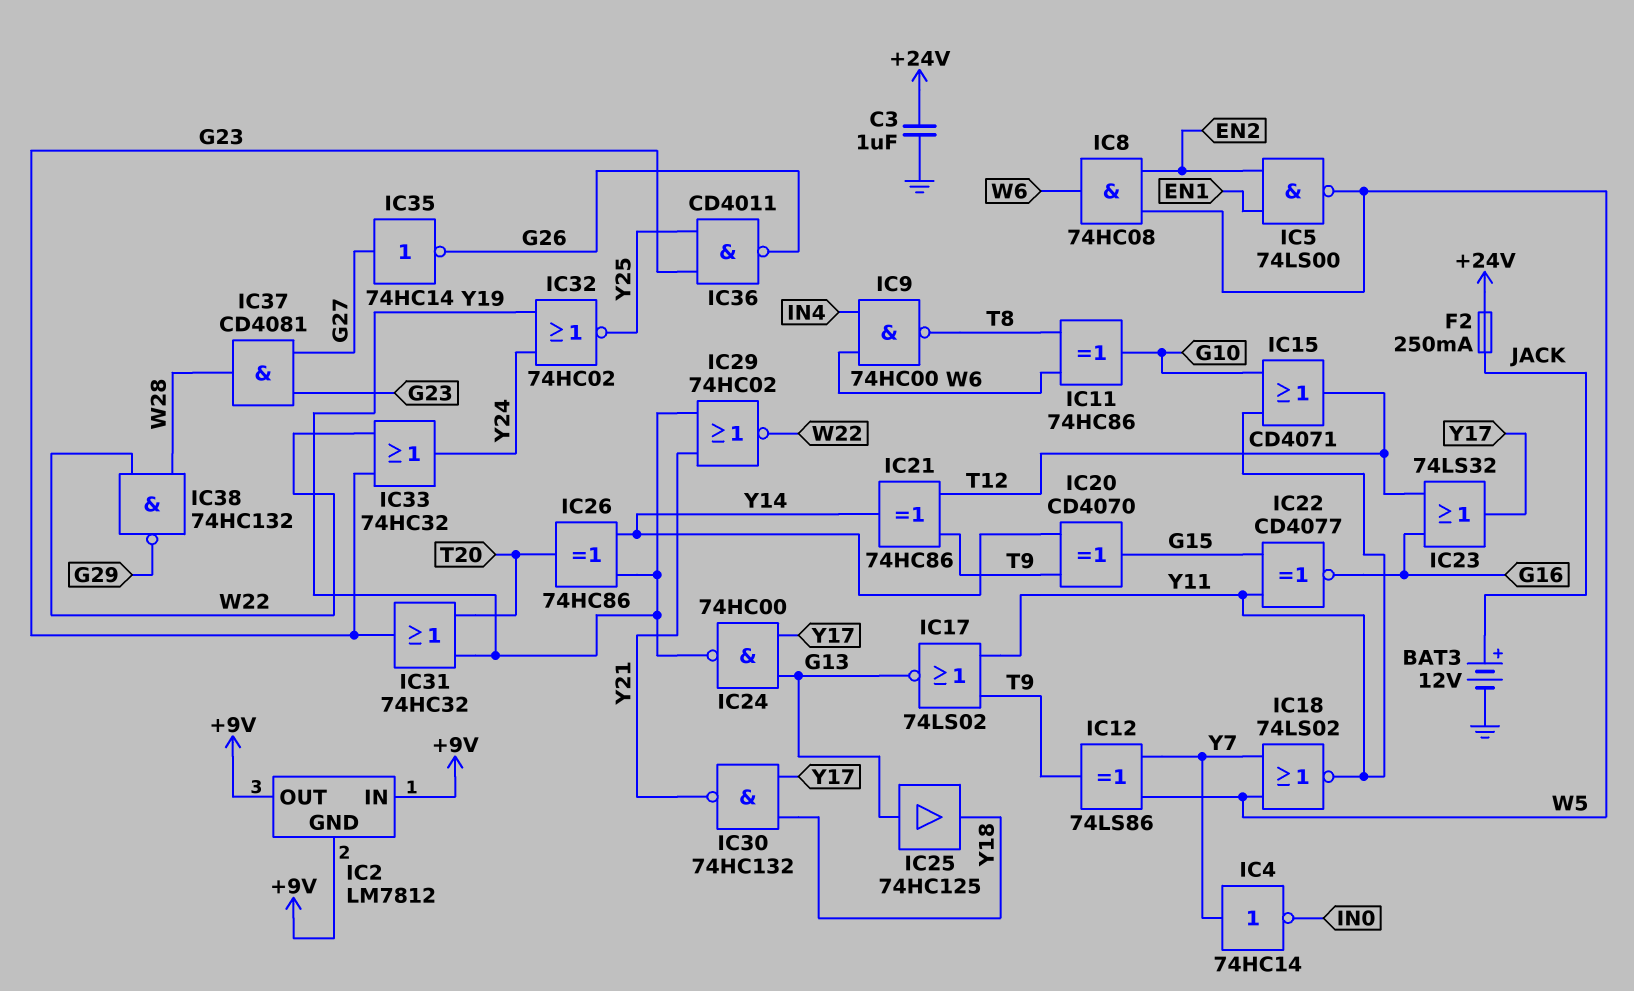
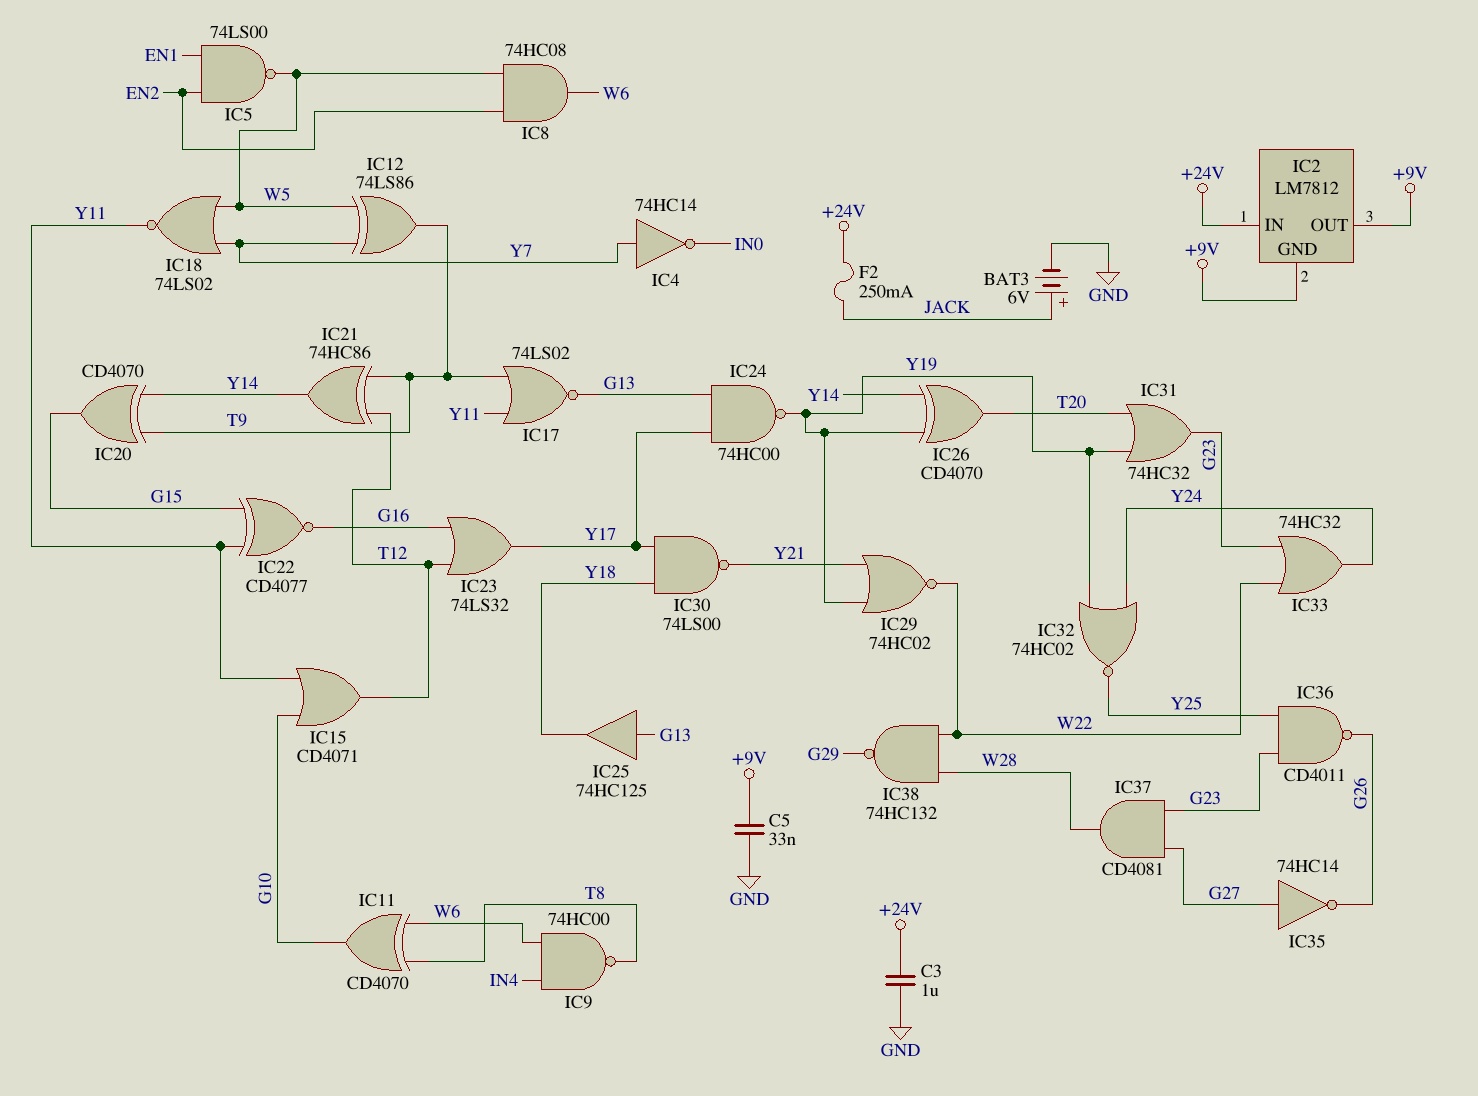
BAT3: 12V (plus JACK, minus GND) -> 6V (plus JACK, minus GND)
C5: none -> 33nF (+9V, GND)
IC2 pin IN: +9V -> +24V
IC11: XOR 74HC86 (in T8, in W6, out G10) -> XOR CD4070 (in T8, in W6, out G10)
IC26: XOR 74HC86 (in Y14, in Y19, out T20) -> XOR CD4070 (in Y14, in Y19, out T20)
IC30: NAND 74HC132 (in Y17, in Y18, out Y21) -> NAND 74LS00 (in Y17, in Y18, out Y21)

